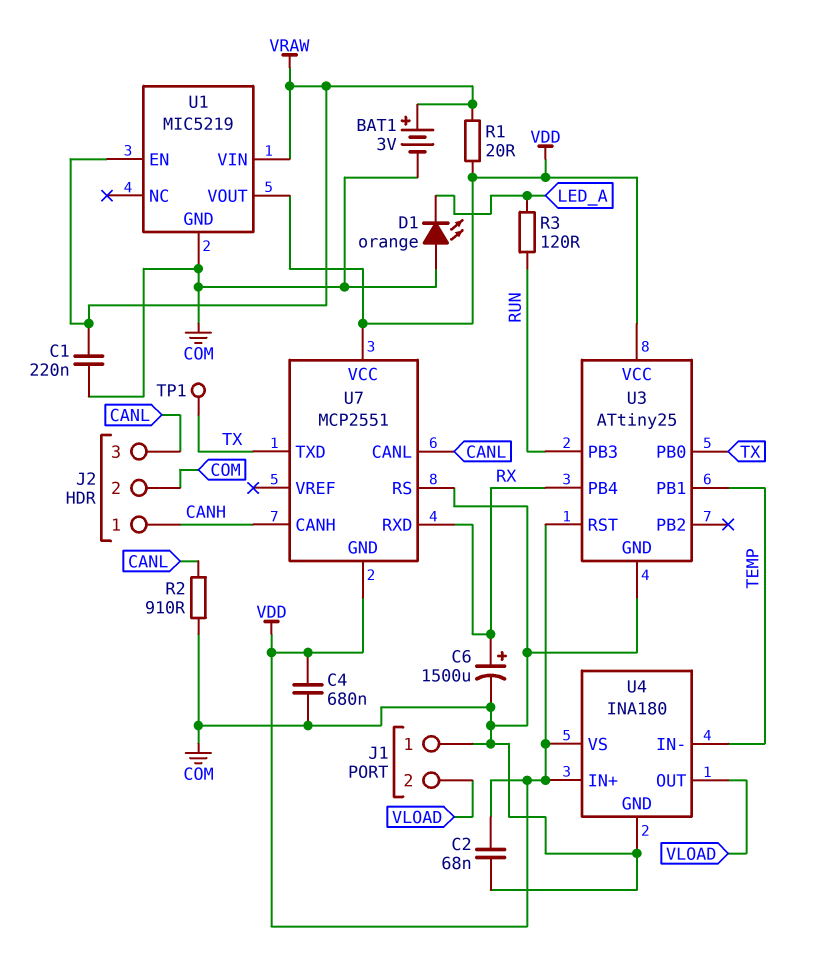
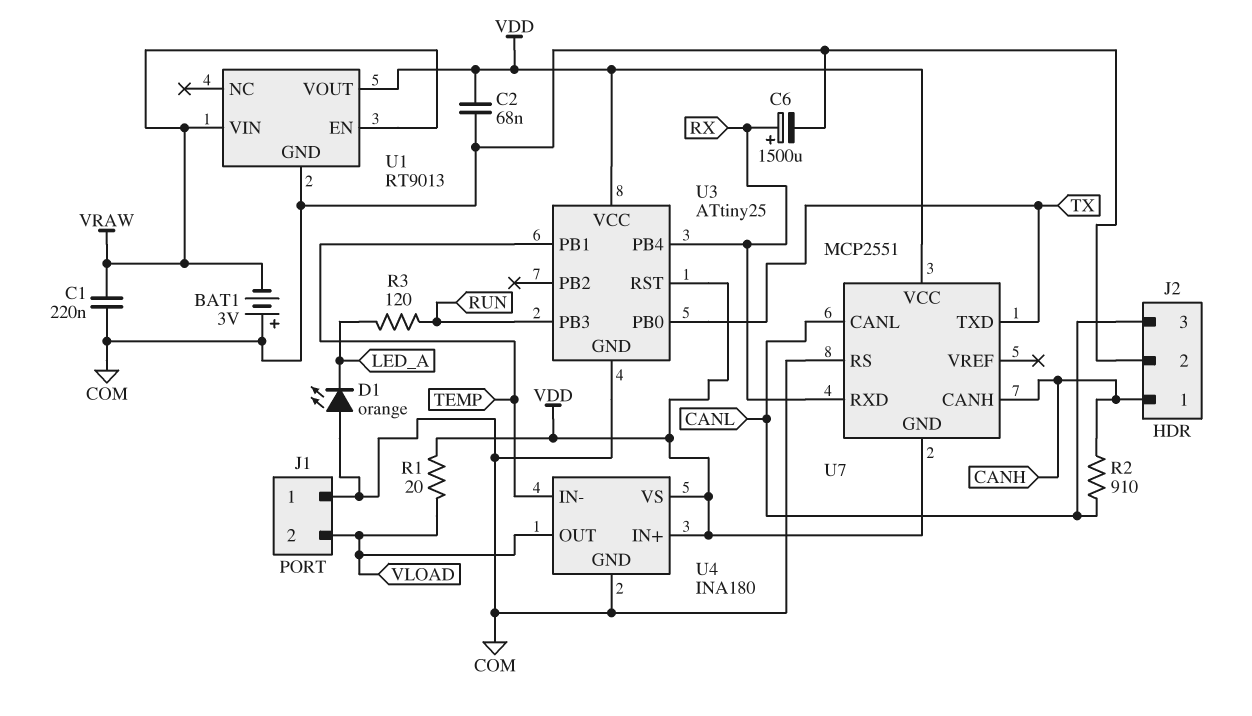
BAT1: 3V (plus VRAW, minus COM) -> 3V (plus COM, minus VRAW)
C4: 680nF (COM, VDD) -> none
R1: 20 (VDD, VRAW) -> 20 (VDD, VLOAD)
R2: 910 (CANL, COM) -> 910 (CANH, CANL)
TP1: test point (TX) -> none
U1: MIC5219 -> RT9013

